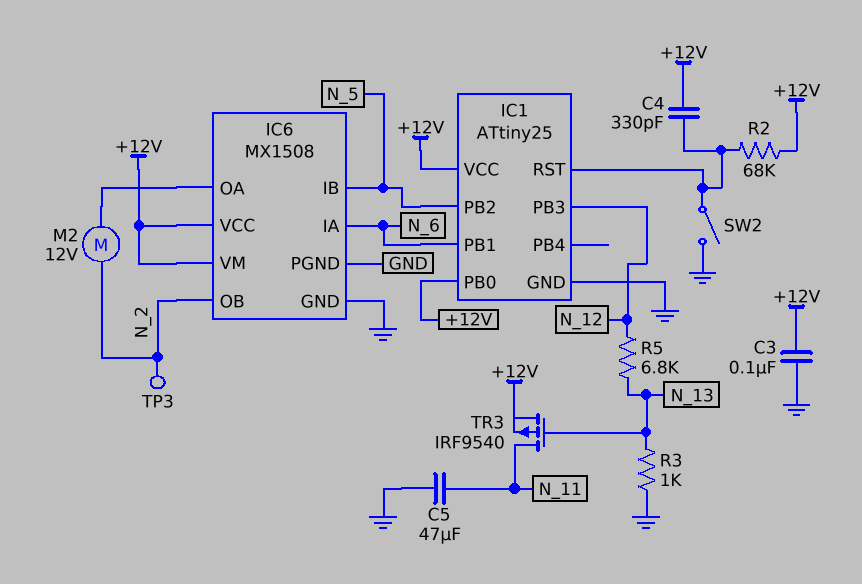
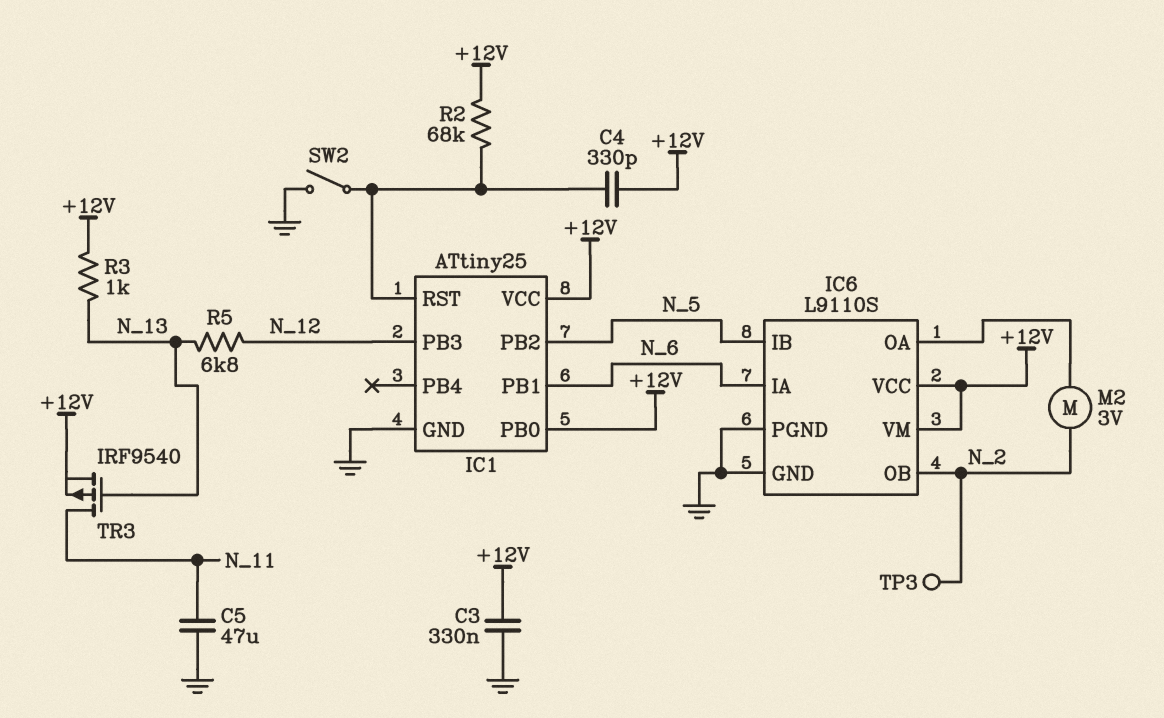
C3: 100nF (+12V, GND) -> 330nF (+12V, GND)
IC6: MX1508 -> L9110S
M2: motor 12V (IC6/OA, N_2) -> motor 3V (IC6/OA, N_2)
R3: 1k (GND, N_13) -> 1k (+12V, N_13)

